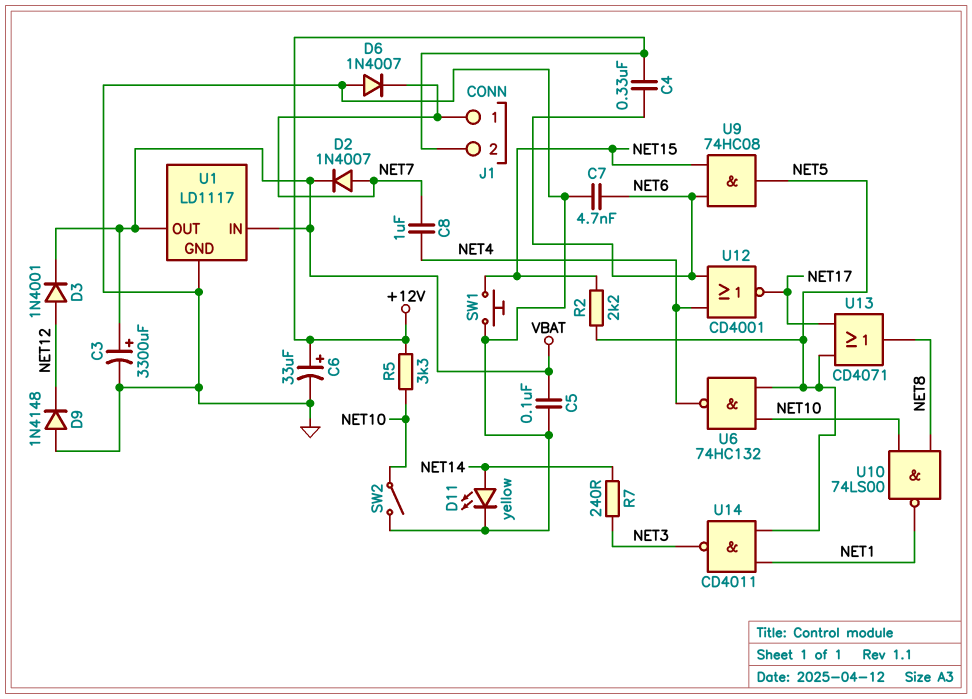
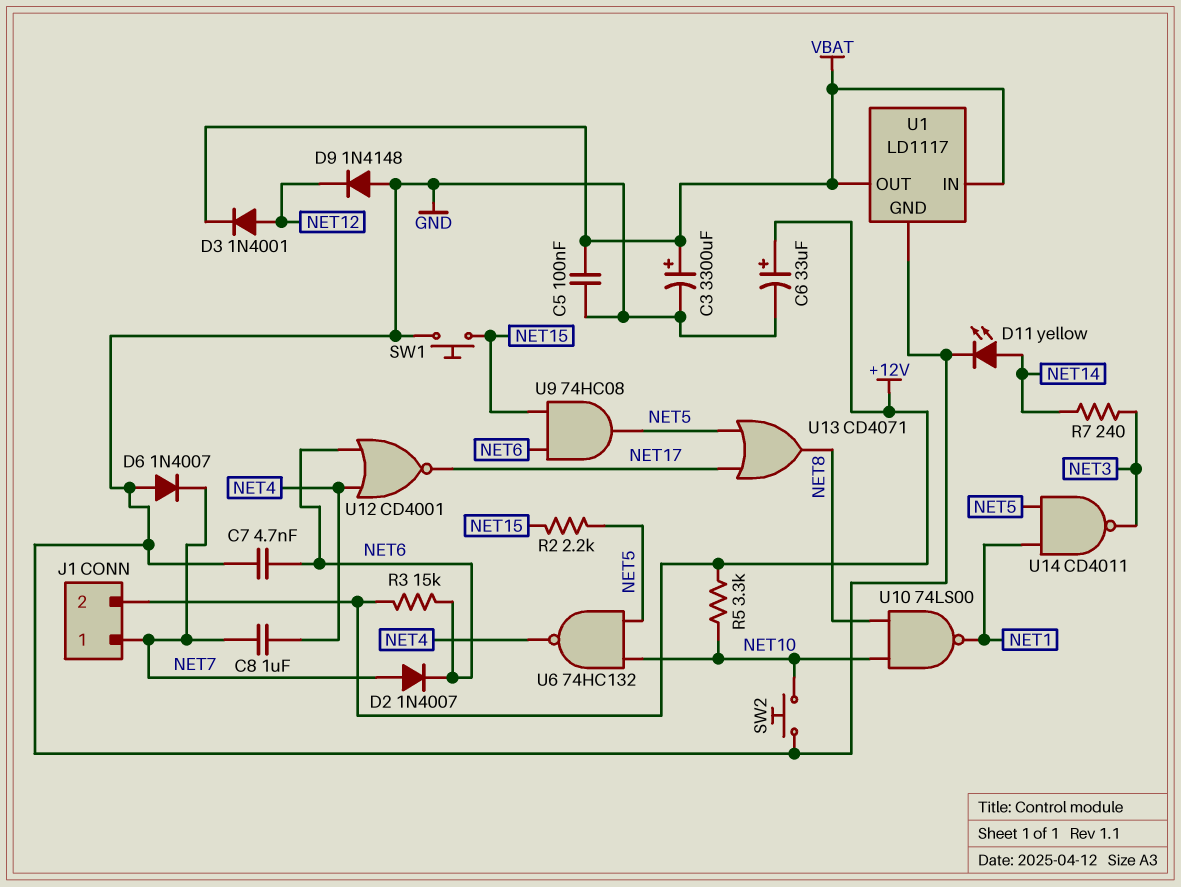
C4: 330nF (+12V, NET6) -> none
D2: diode 1N4007 (A NET7, K VBAT) -> diode 1N4007 (A NET7, K NET6)
R3: none -> 15k (+12V, NET6)
SW2: switch (GND, NET10) -> button (GND, NET10)

